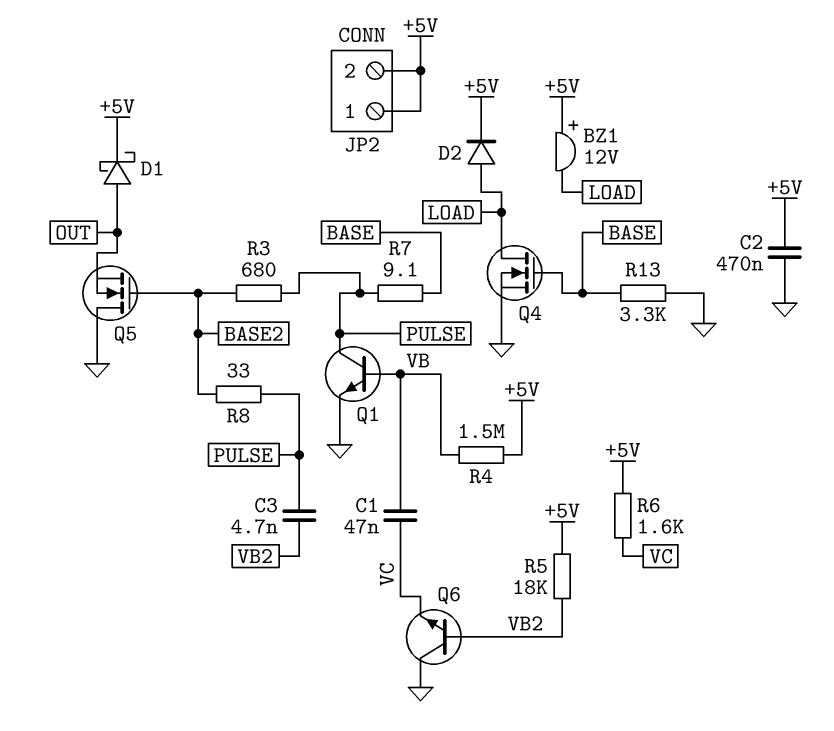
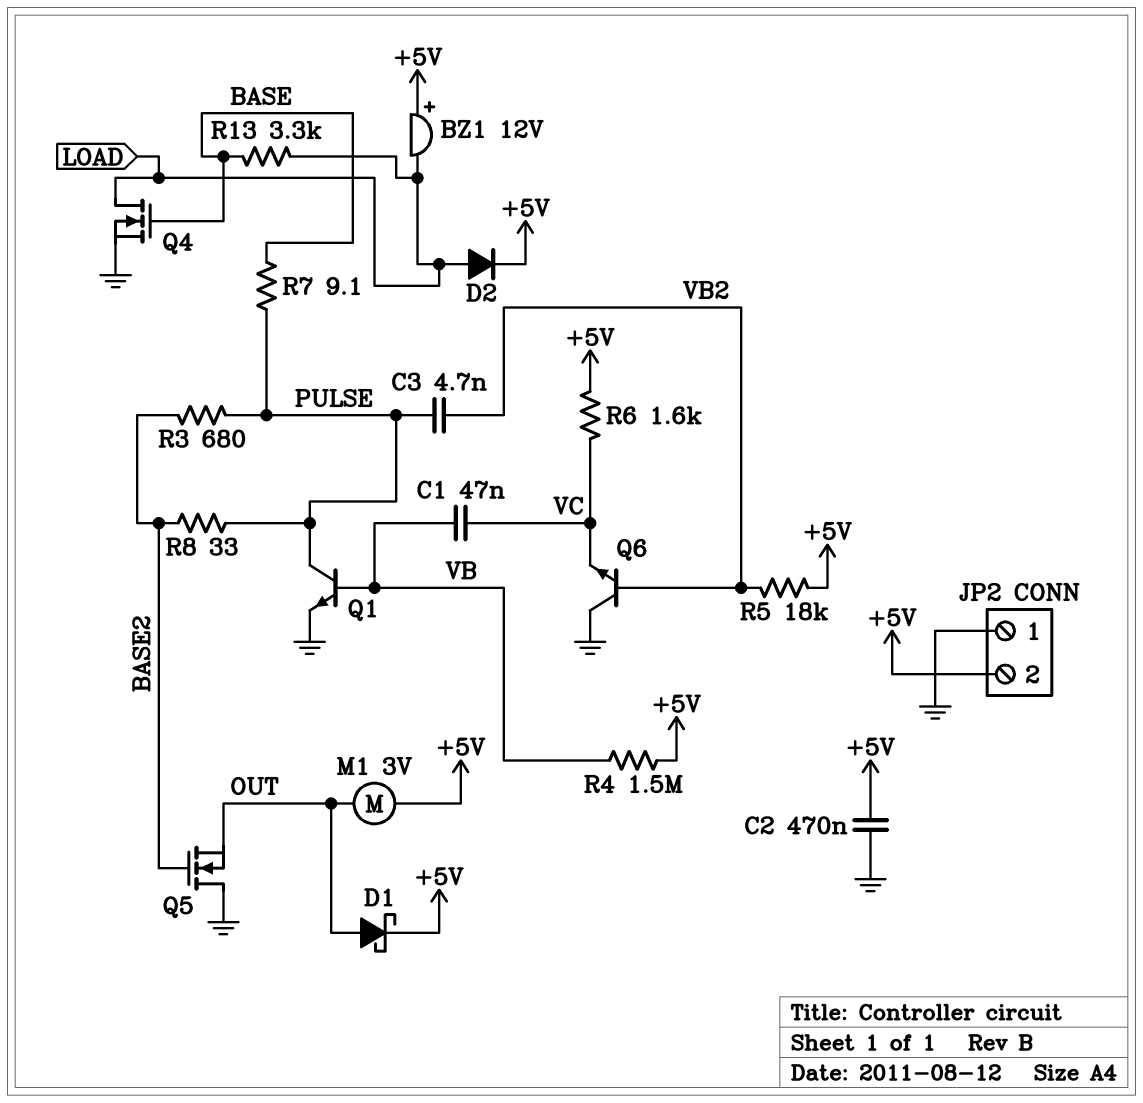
JP2 pin 1: +5V -> GND
M1: none -> motor 3V (+5V, OUT)
R13: 3.3k (BASE, GND) -> 3.3k (BASE, LOAD)

